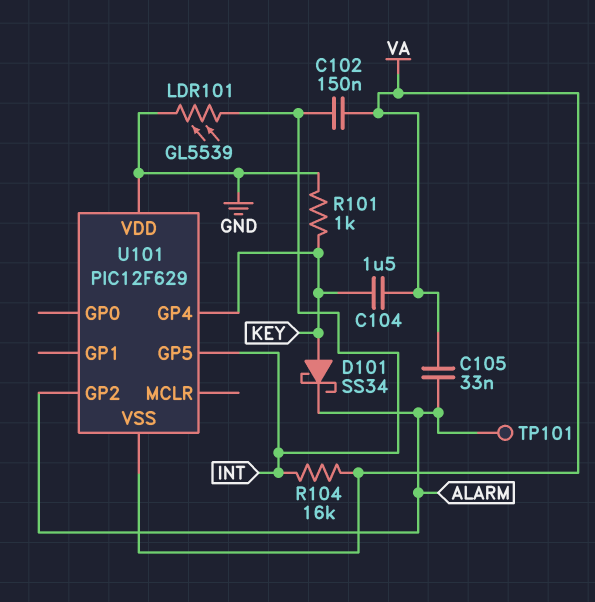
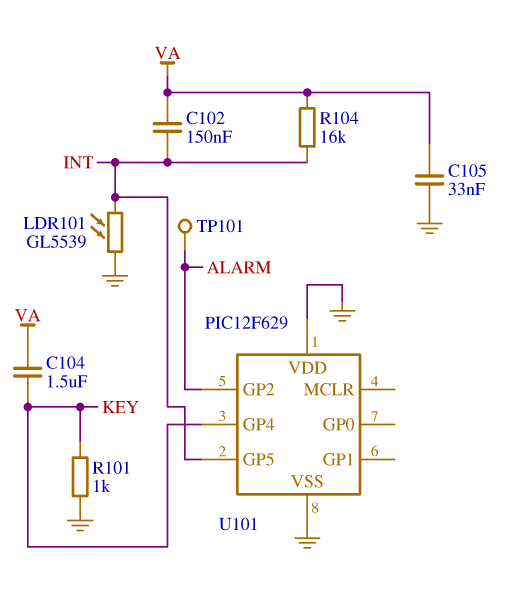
C105: 33nF (ALARM, VA) -> 33nF (GND, VA)
D101: schottky SS34 (A KEY, K ALARM) -> none
U101 pin VSS: VA -> GND

